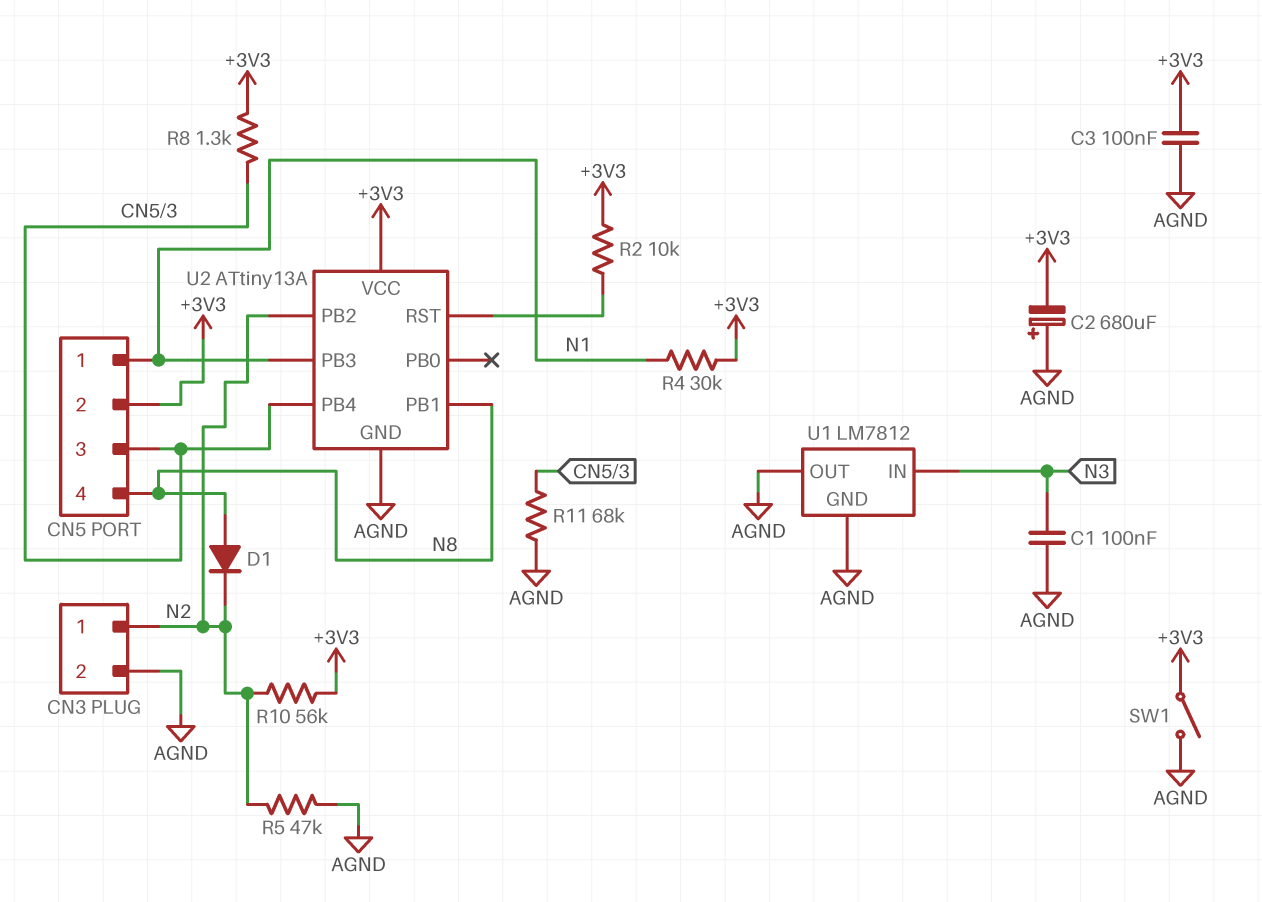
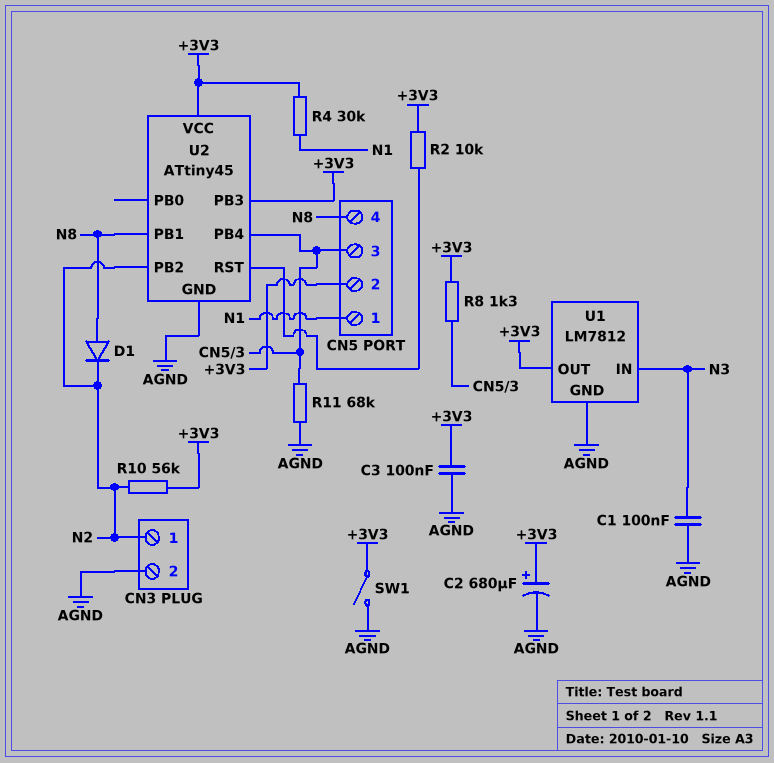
C2: 680uF (plus AGND, minus +3V3) -> 680uF (plus +3V3, minus AGND)
R5: 47k (AGND, N2) -> none
U1 pin OUT: AGND -> +3V3
U2: ATtiny13A -> ATtiny45
U2 pin PB3: N1 -> +3V3

